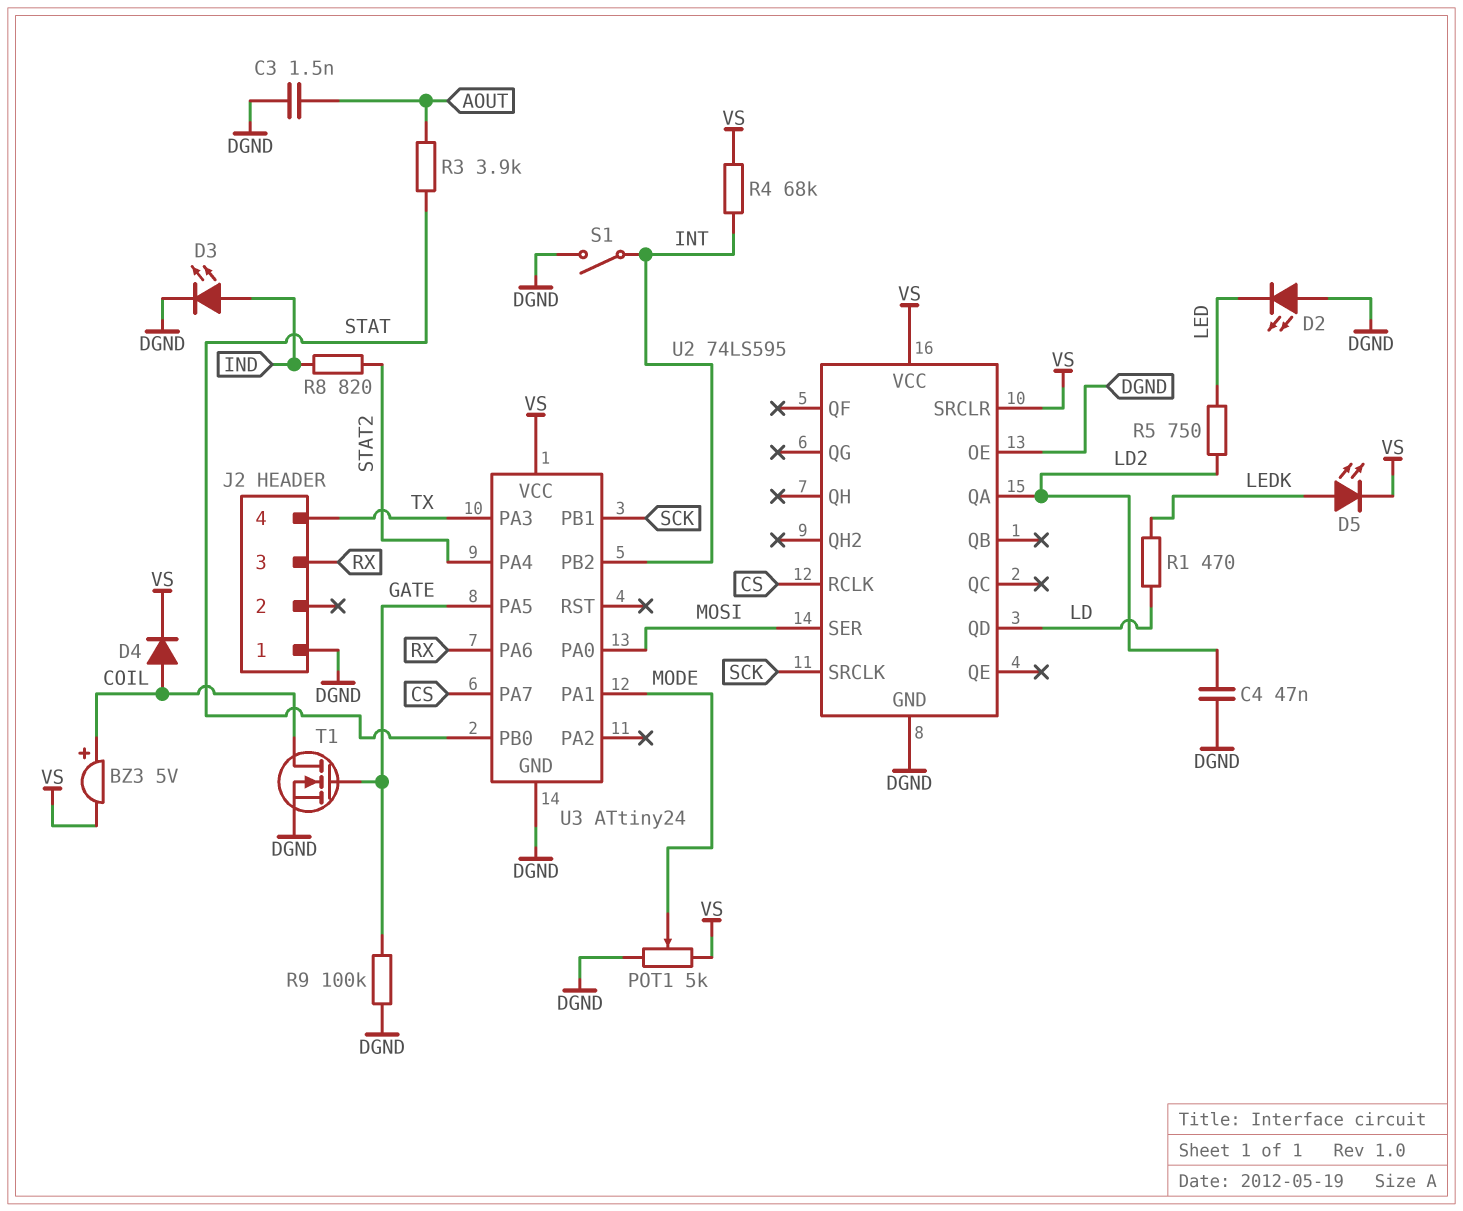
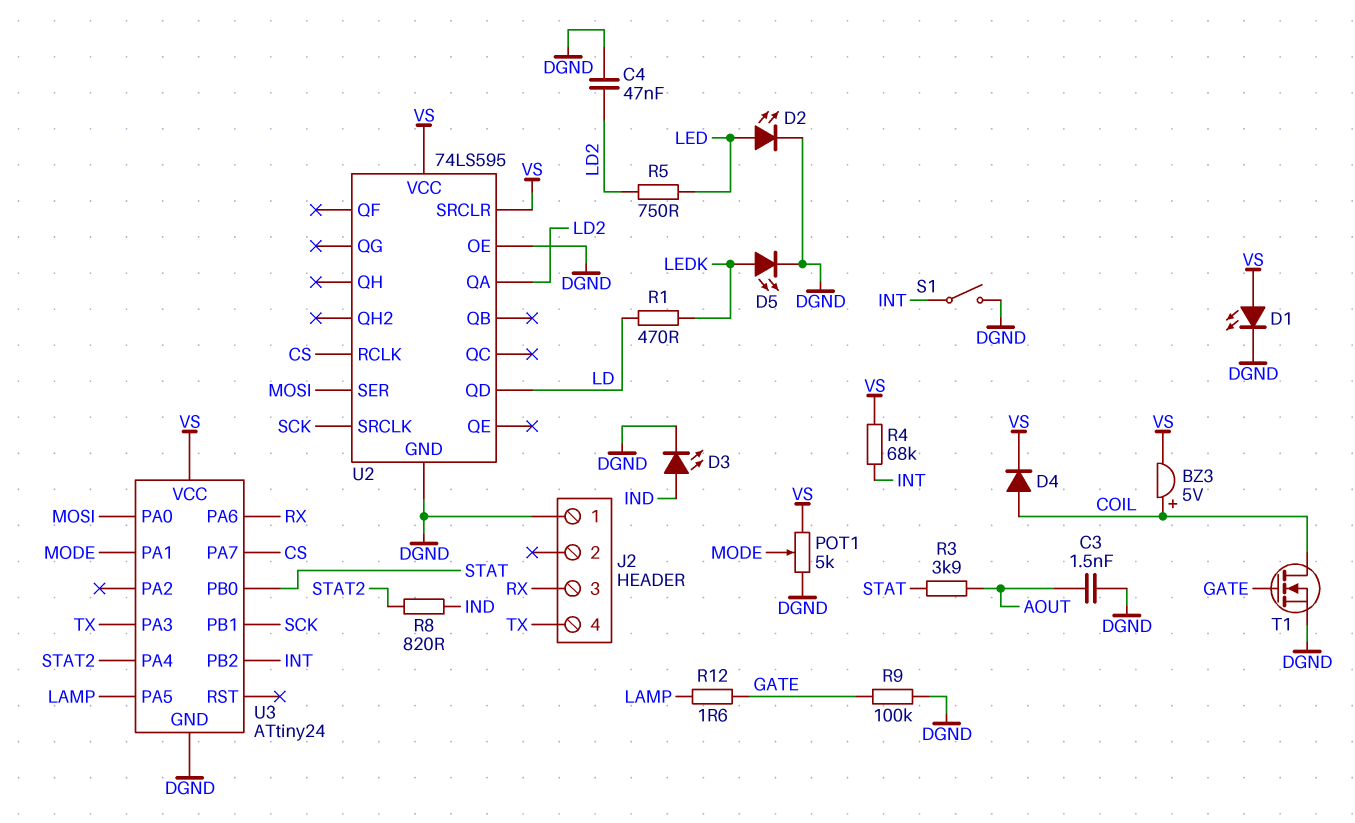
D1: none -> LED (A VS, K DGND)
D2: LED (A DGND, K LED) -> LED (A LED, K DGND)
D5: LED (A LEDK, K VS) -> LED (A LEDK, K DGND)
R12: none -> 1.6 (GATE, LAMP)
U3 pin PA5: GATE -> LAMP

